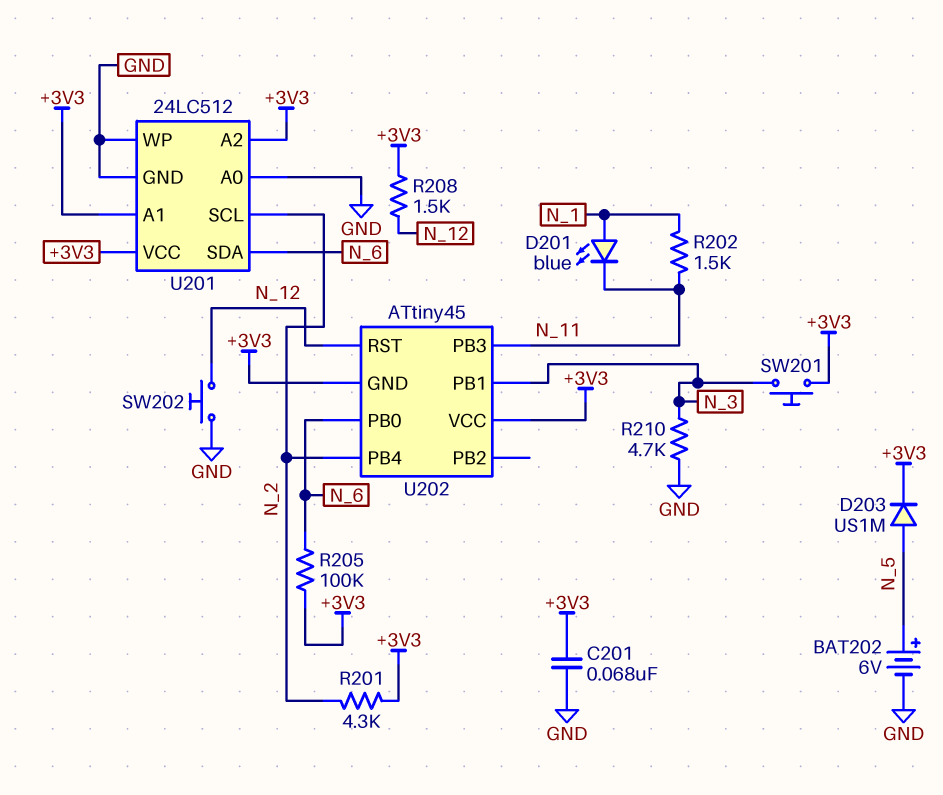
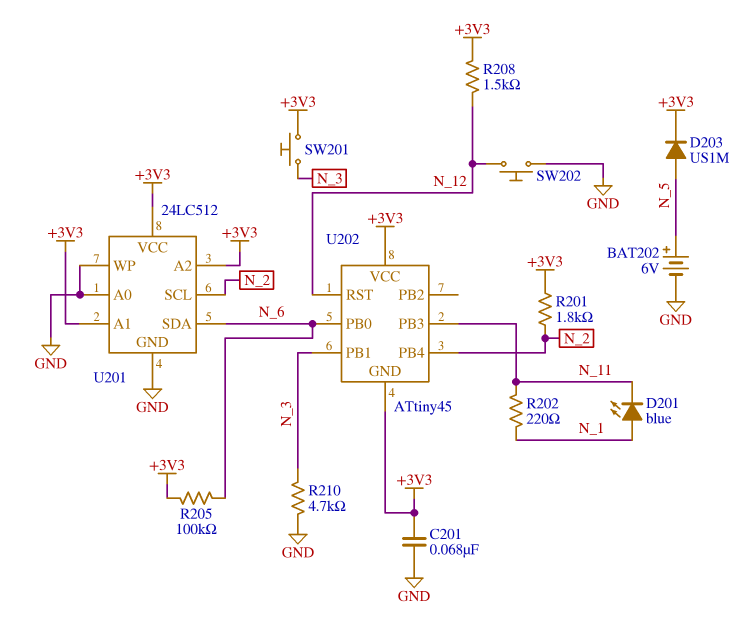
R201: 4.3k (+3V3, N_2) -> 1.8k (+3V3, N_2)
R202: 1.5k (N_1, N_11) -> 220 (N_1, N_11)

